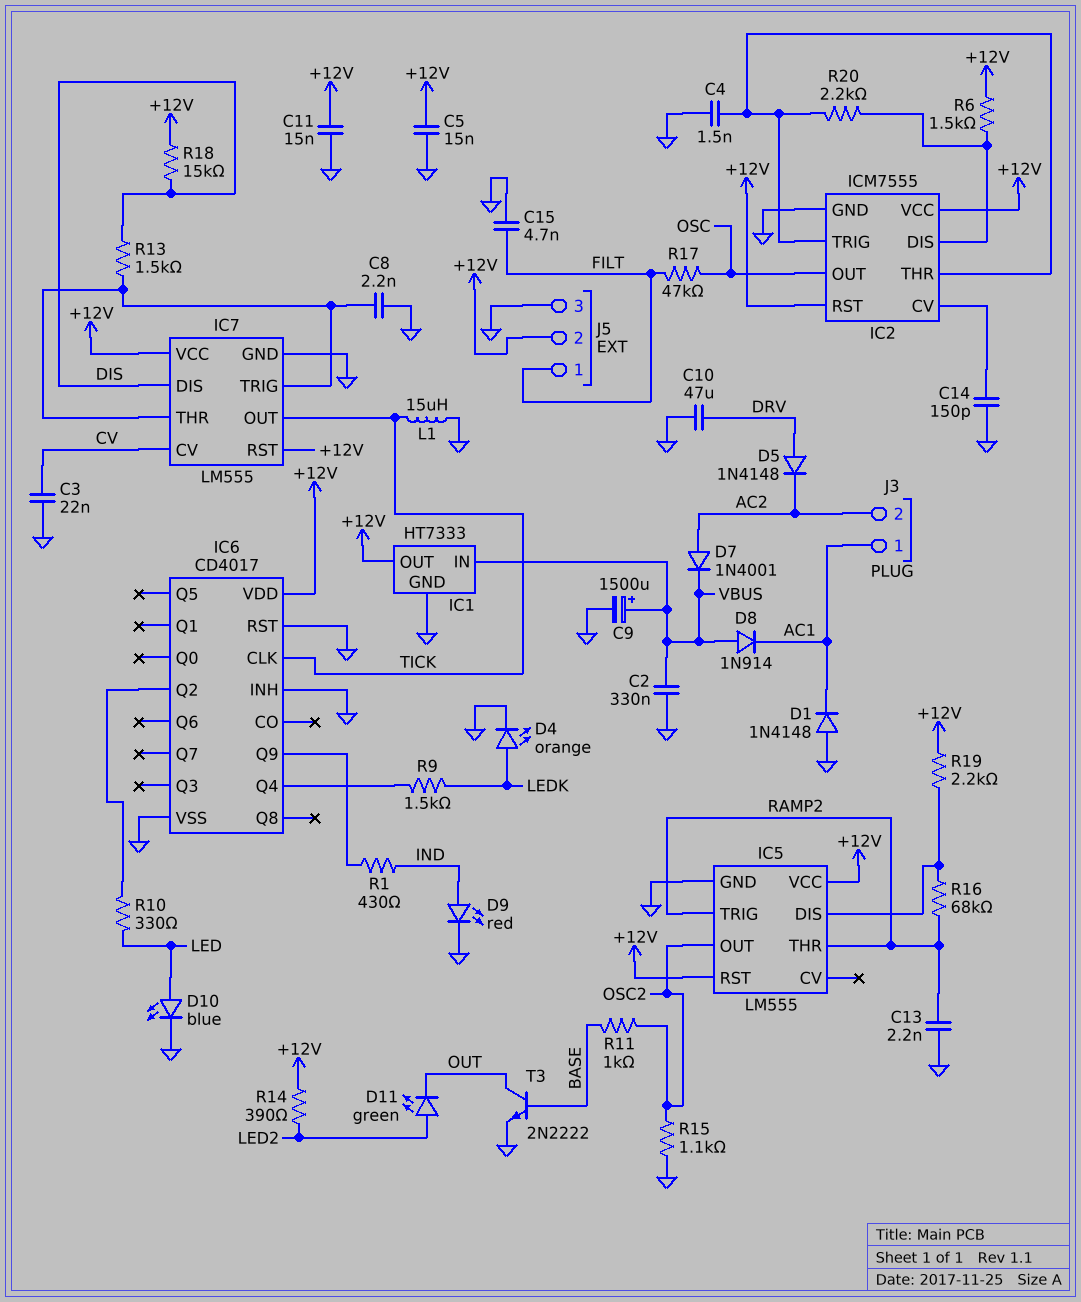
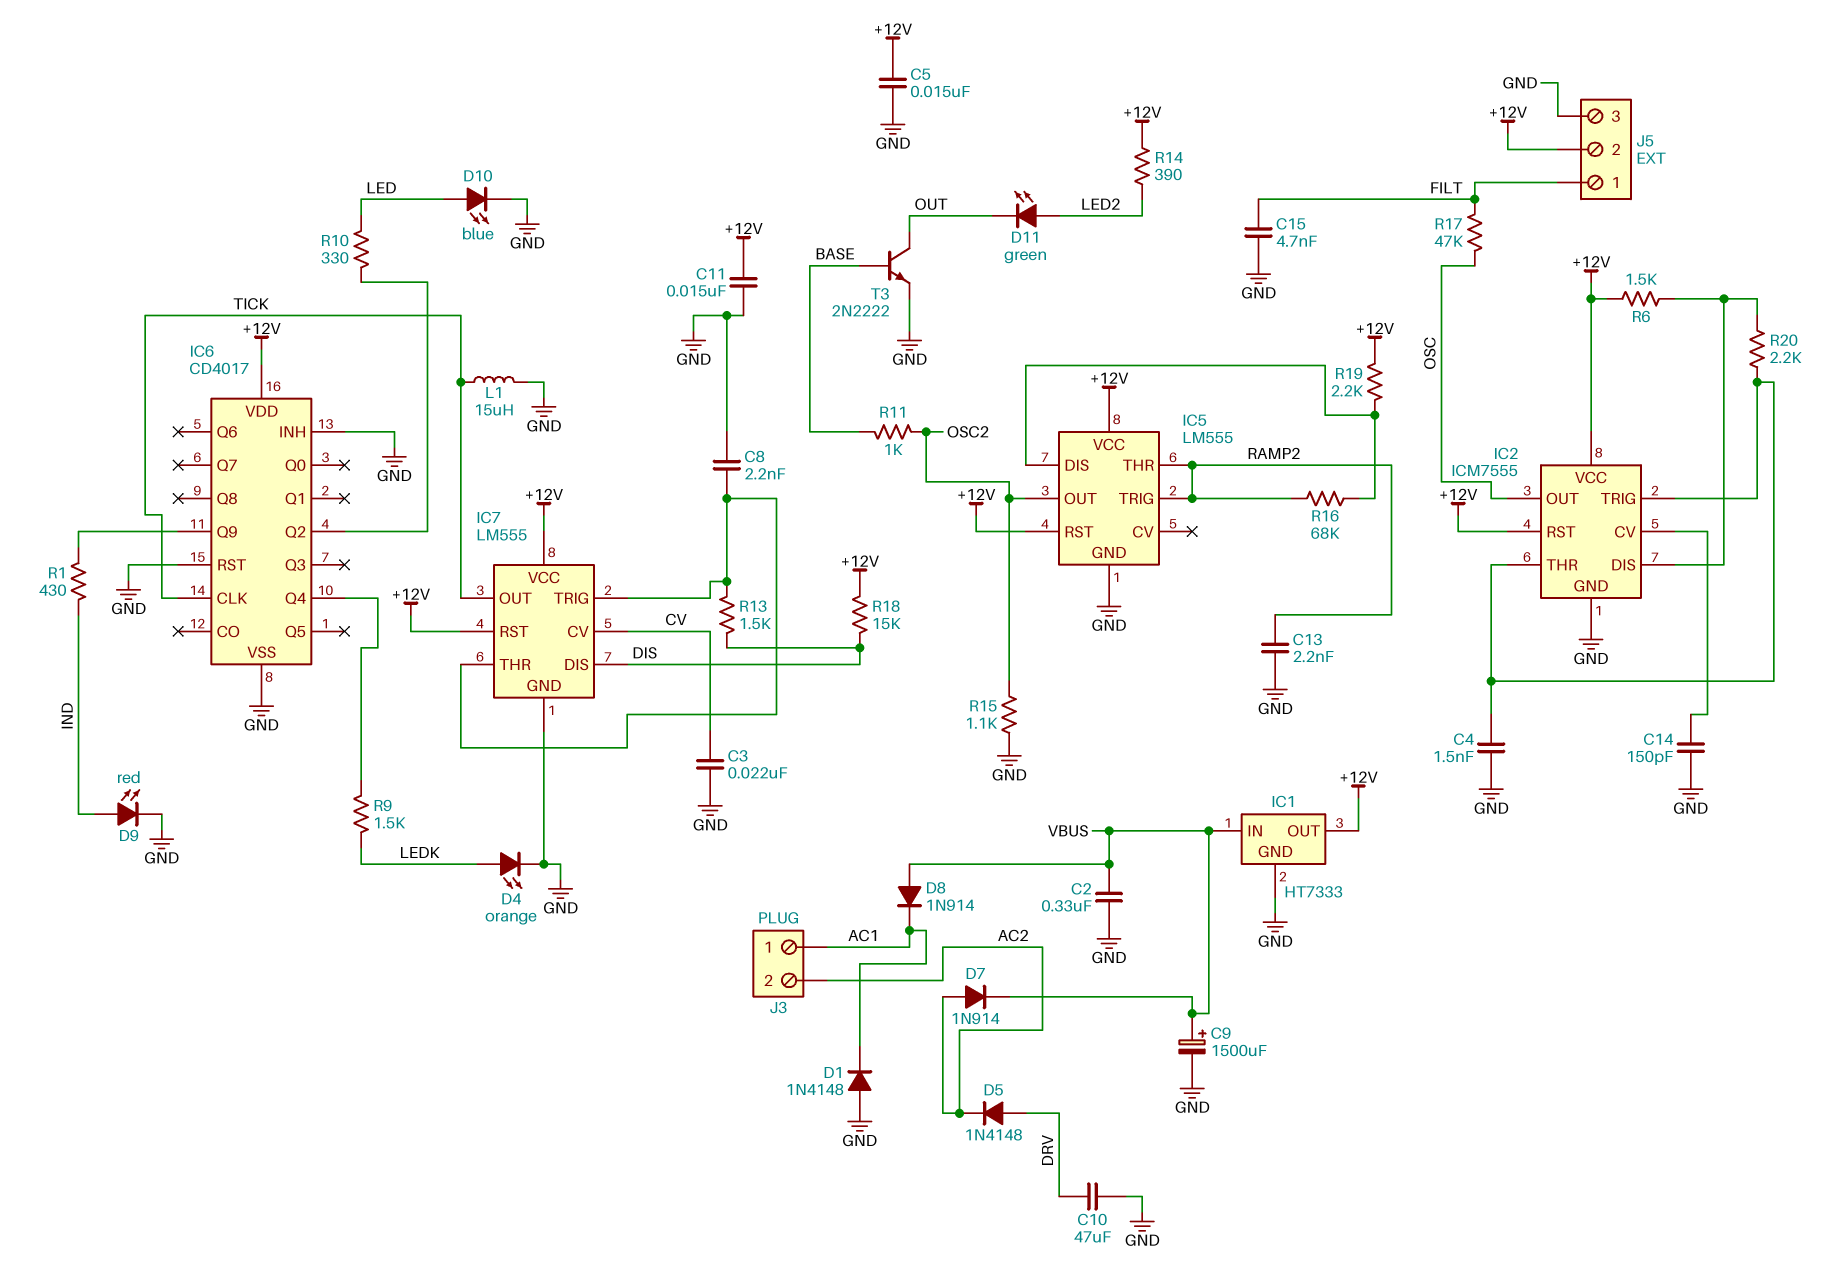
D7: diode 1N4001 (A AC2, K VBUS) -> diode 1N914 (A AC2, K VBUS)

